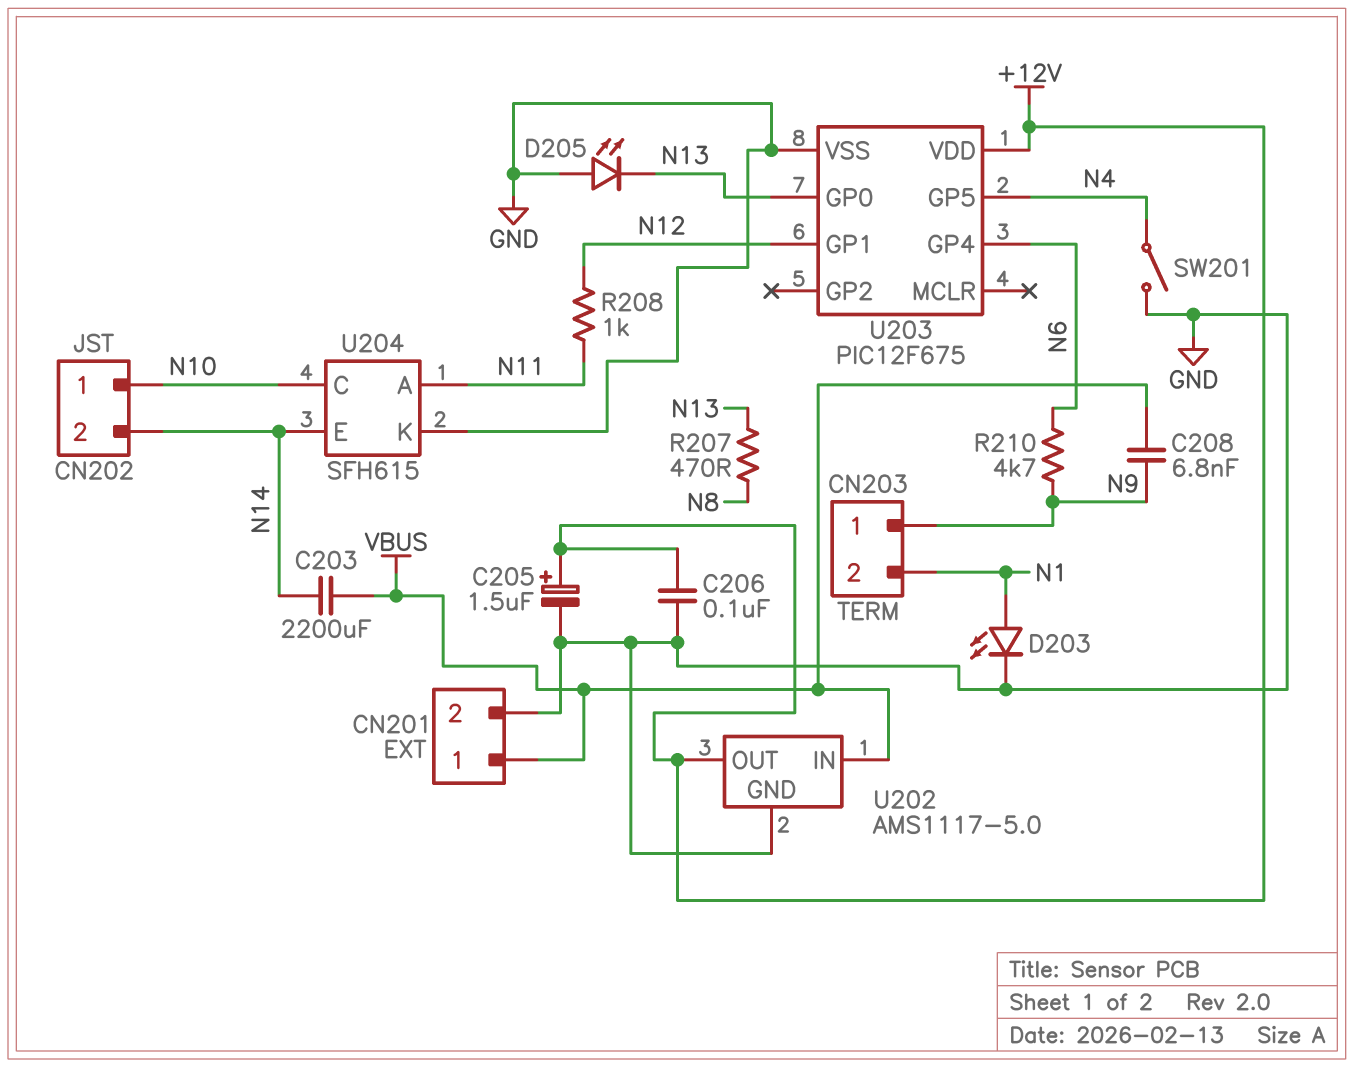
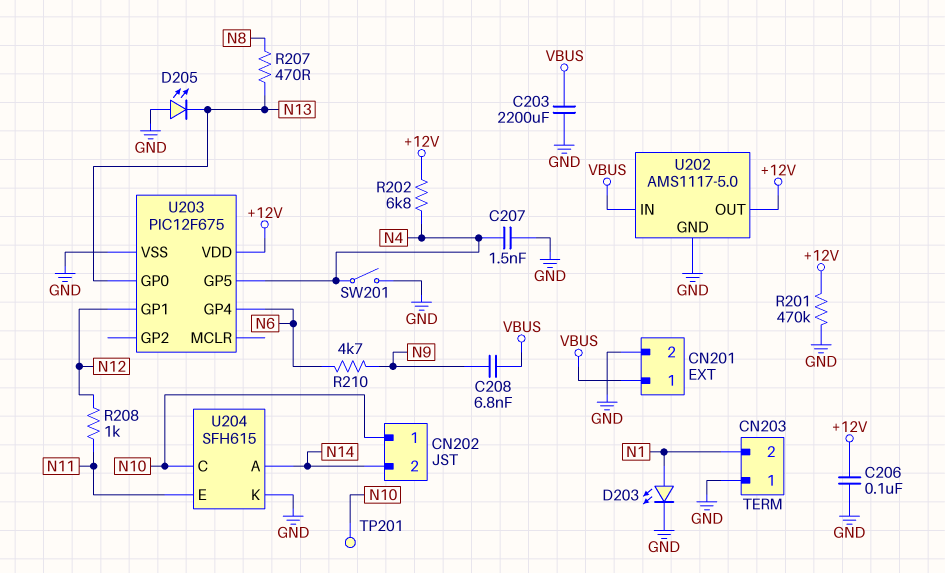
C203: 2200uF (N14, VBUS) -> 2200uF (GND, VBUS)
C205: 1.5uF (plus +12V, minus GND) -> none
C207: none -> 1.5nF (GND, N4)
CN203 pin 1: N9 -> GND
R201: none -> 470k (+12V, GND)
R202: none -> 6.8k (+12V, N4)
TP201: none -> test point (N10)
U204 pin A: N11 -> N14
U204 pin E: N14 -> N11

